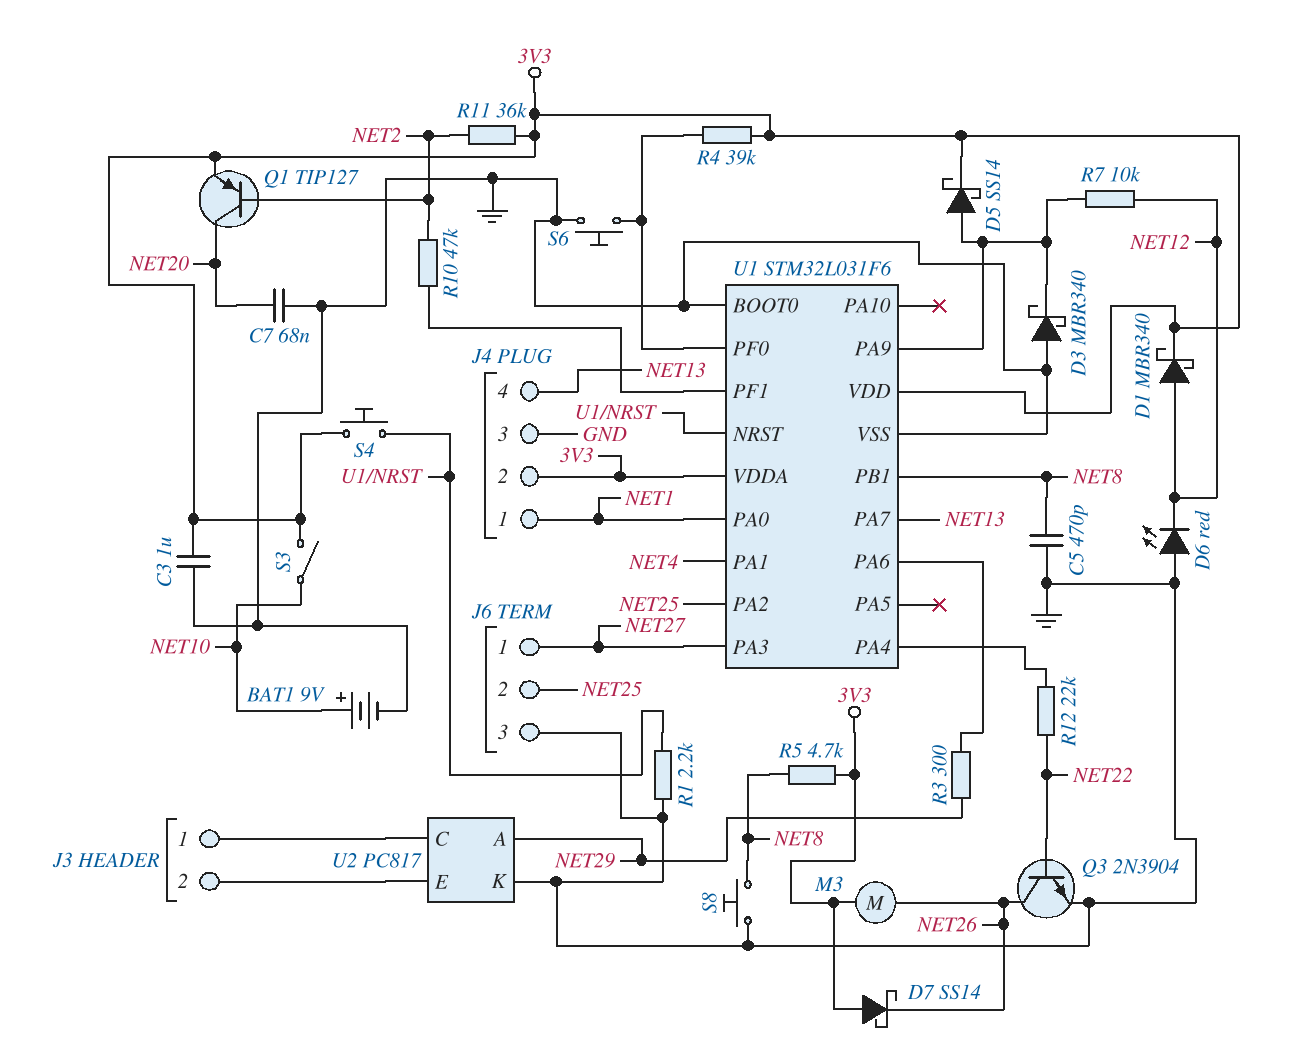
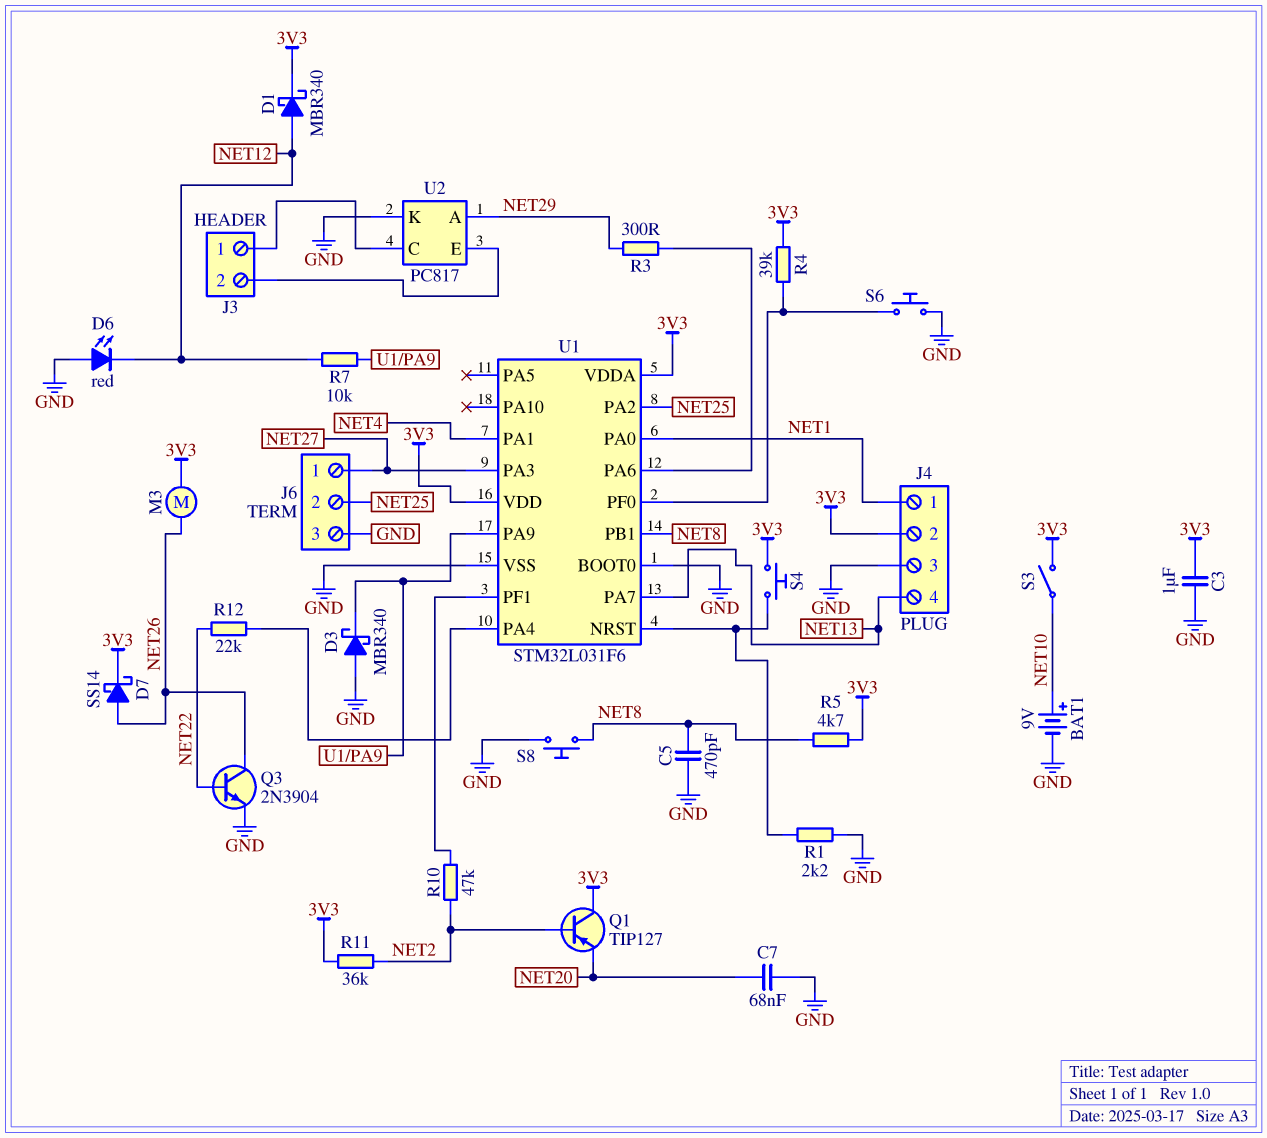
D5: schottky SS14 (A U1/PA9, K 3V3) -> none
D7: schottky SS14 (A 3V3, K NET26) -> schottky SS14 (A NET26, K 3V3)
Q1: PNP TIP127 (B NET2, C NET20, E 3V3) -> PNP TIP127 (B NET2, C 3V3, E NET20)

